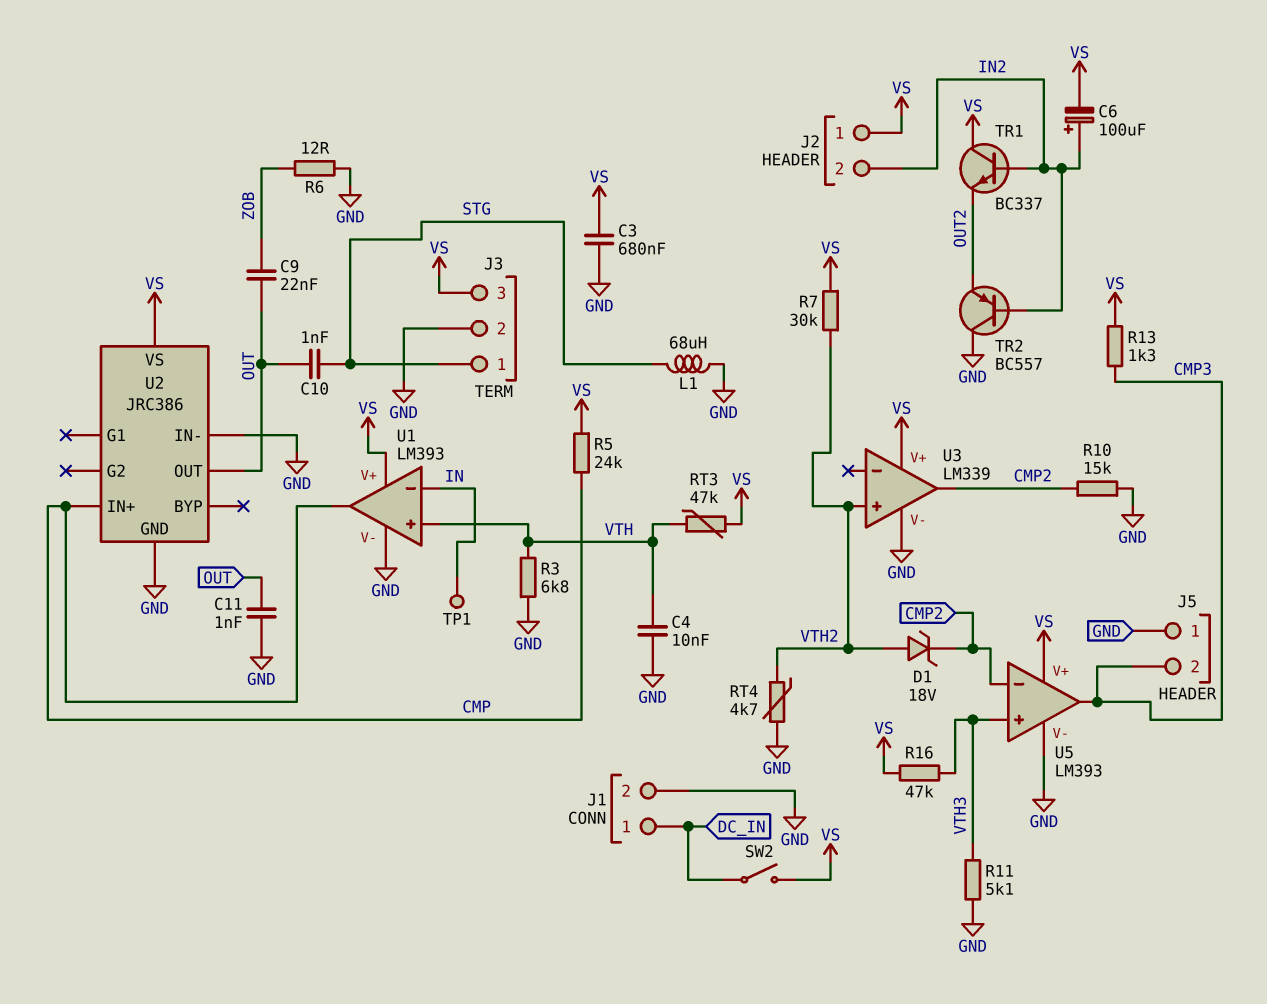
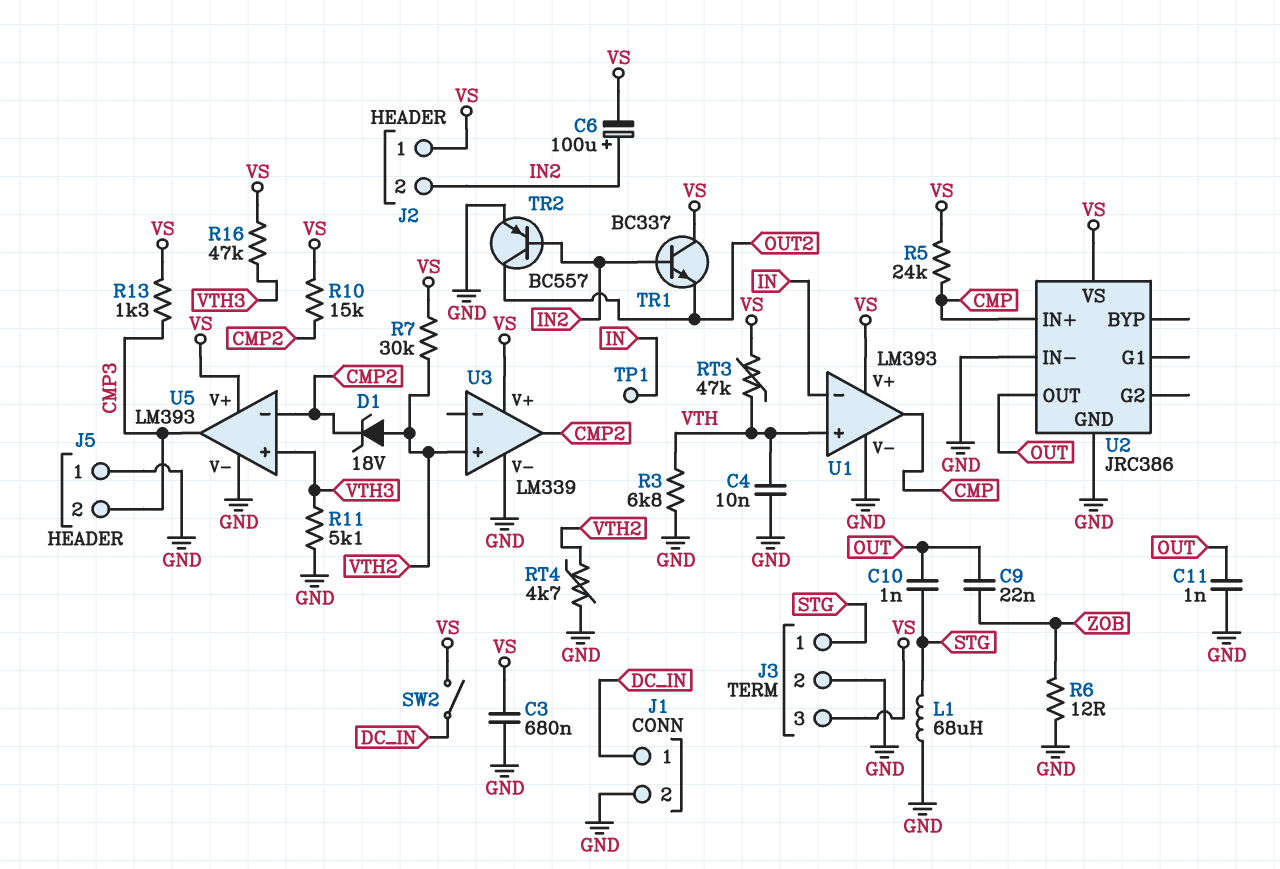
R10: 15k (CMP2, GND) -> 15k (CMP2, VS)
TR2: PNP BC557 (B IN2, C GND, E OUT2) -> PNP BC557 (B IN2, C OUT2, E GND)

